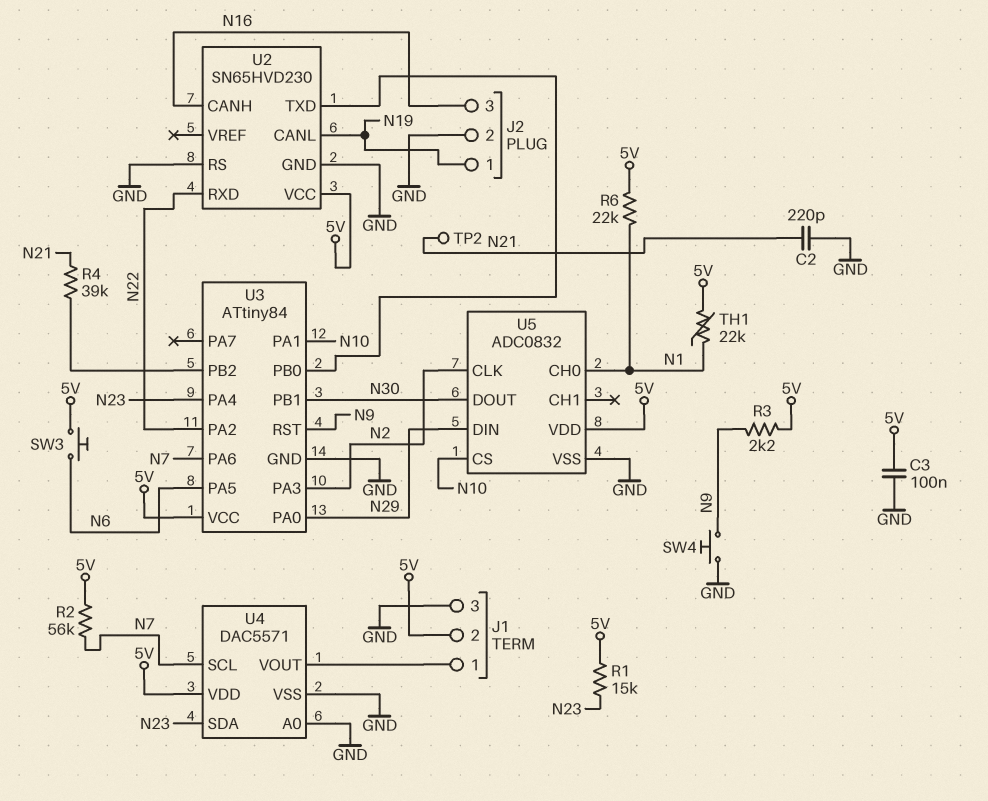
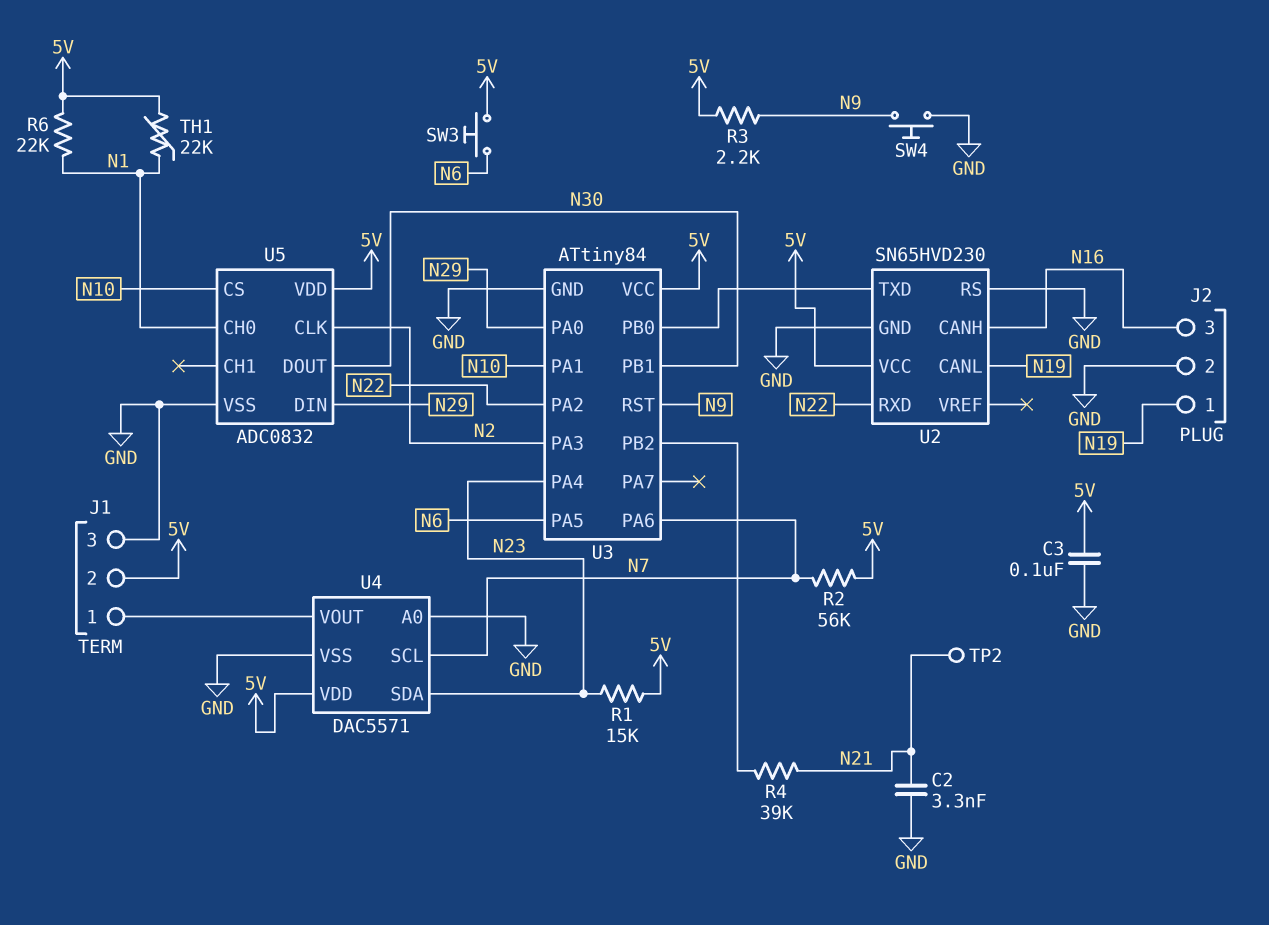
C2: 220pF (GND, N21) -> 3.3nF (GND, N21)

